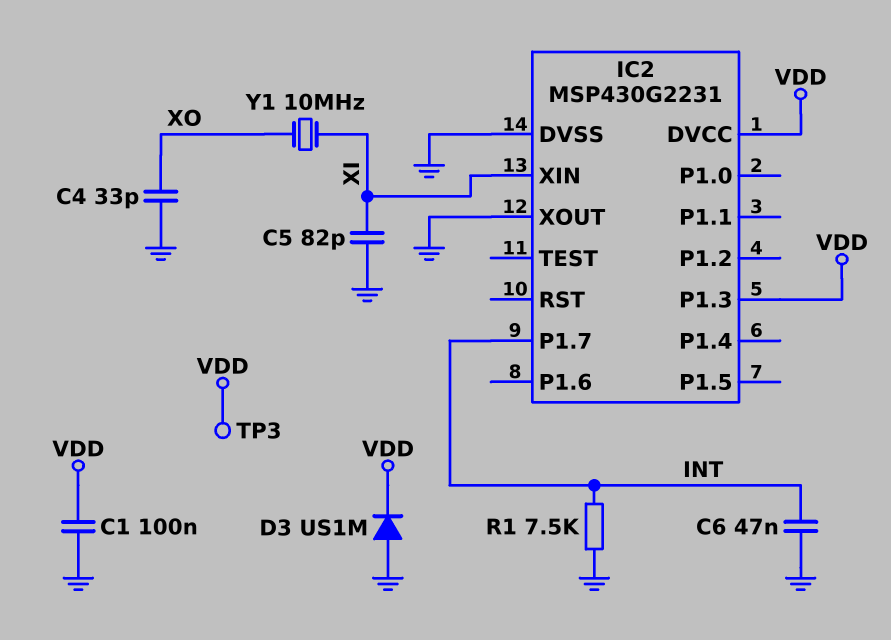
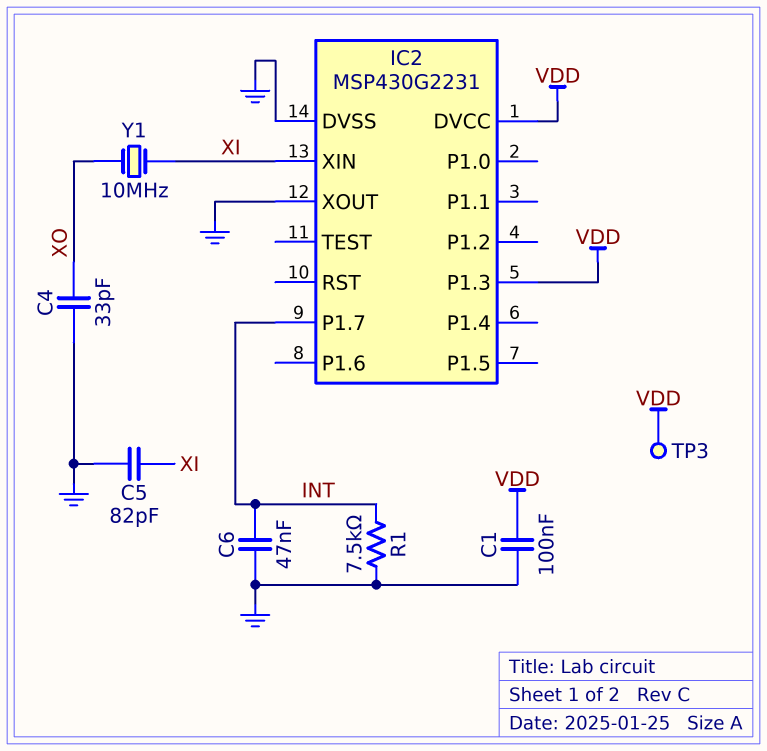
D3: diode US1M (A GND, K VDD) -> none

